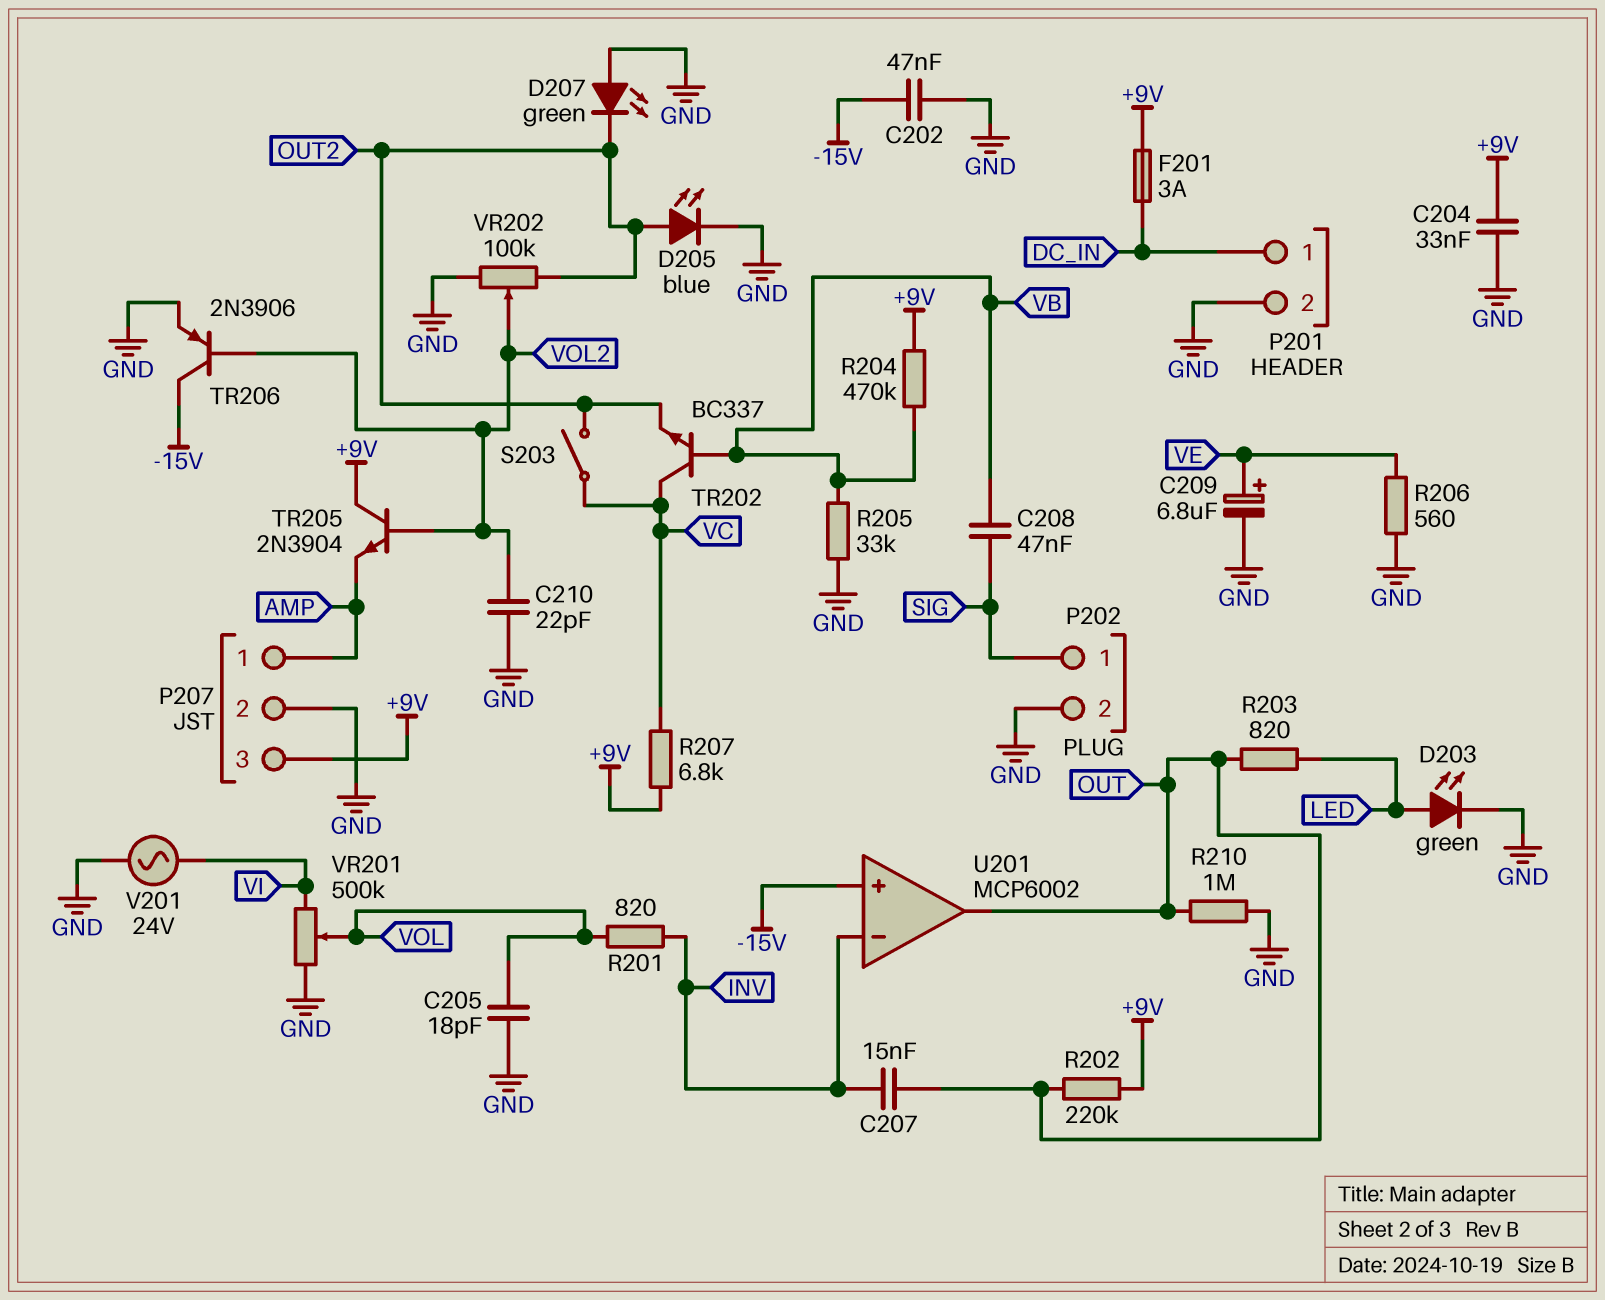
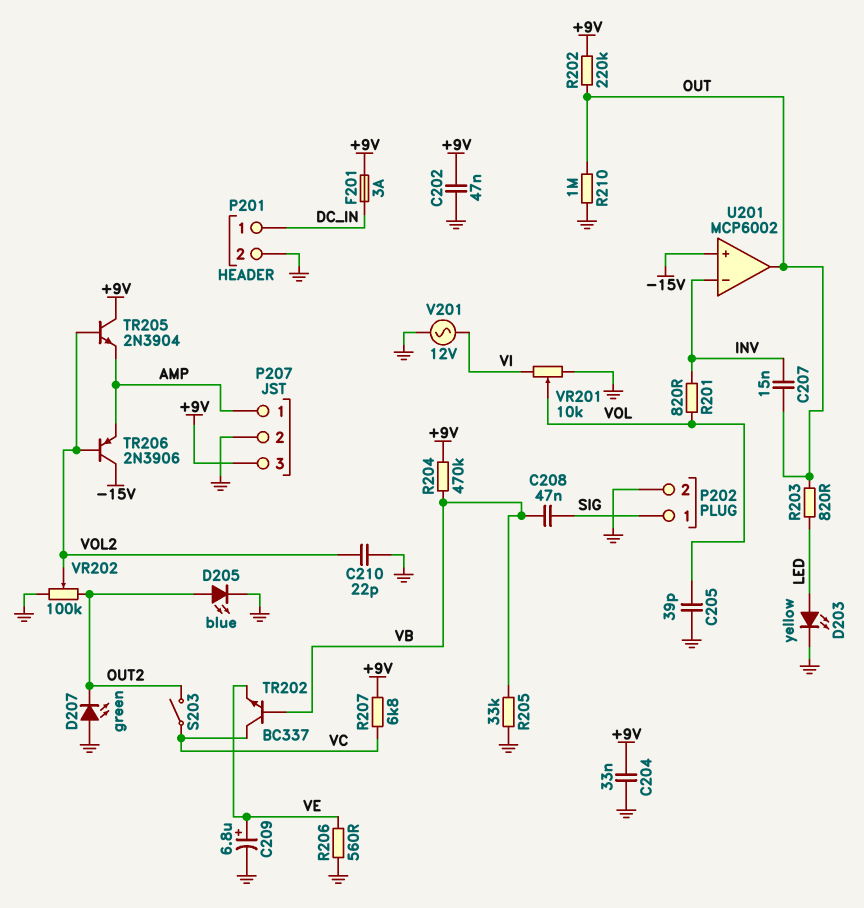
C202: 47nF (-15V, GND) -> 47nF (+9V, GND)
C205: 18pF (GND, VOL) -> 39pF (GND, VOL)
D203: LED green (A LED, K GND) -> LED yellow (A LED, K GND)
TR202: NPN BC337 (B VB, C VC, E OUT2) -> NPN BC337 (B VB, C VC, E VE)
TR206: PNP 2N3906 (B VOL2, C -15V, E GND) -> PNP 2N3906 (B VOL2, C -15V, E AMP)
V201: AC 24V (GND, VI) -> AC 12V (GND, VI)
VR201: 500k (GND, VI, wiper VOL) -> 10k (GND, VI, wiper VOL)

